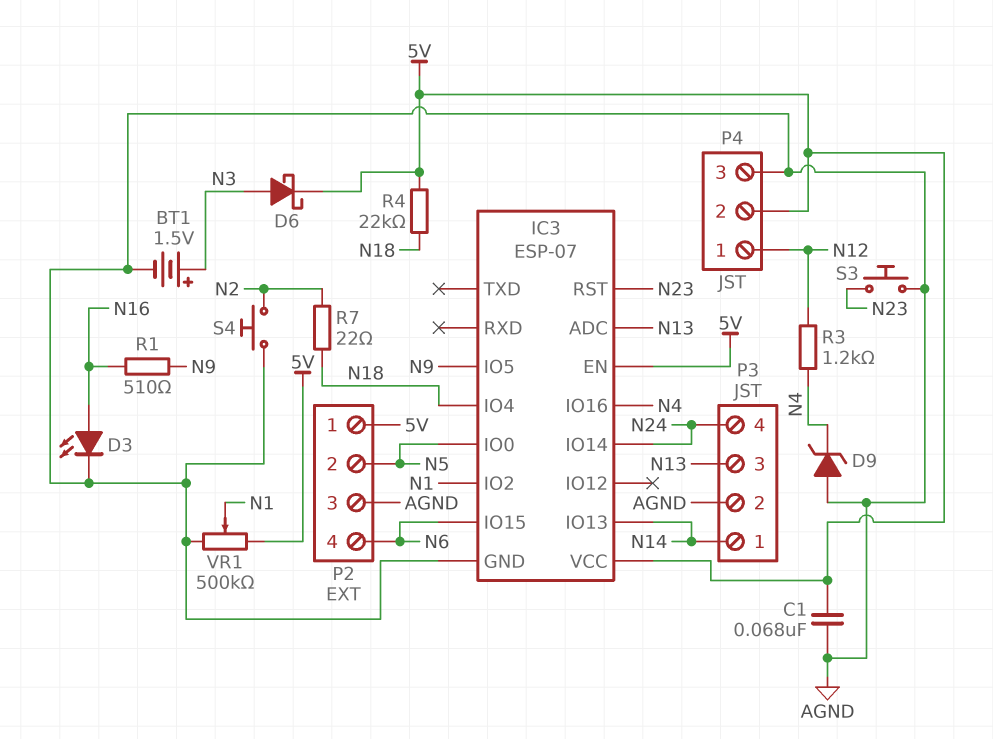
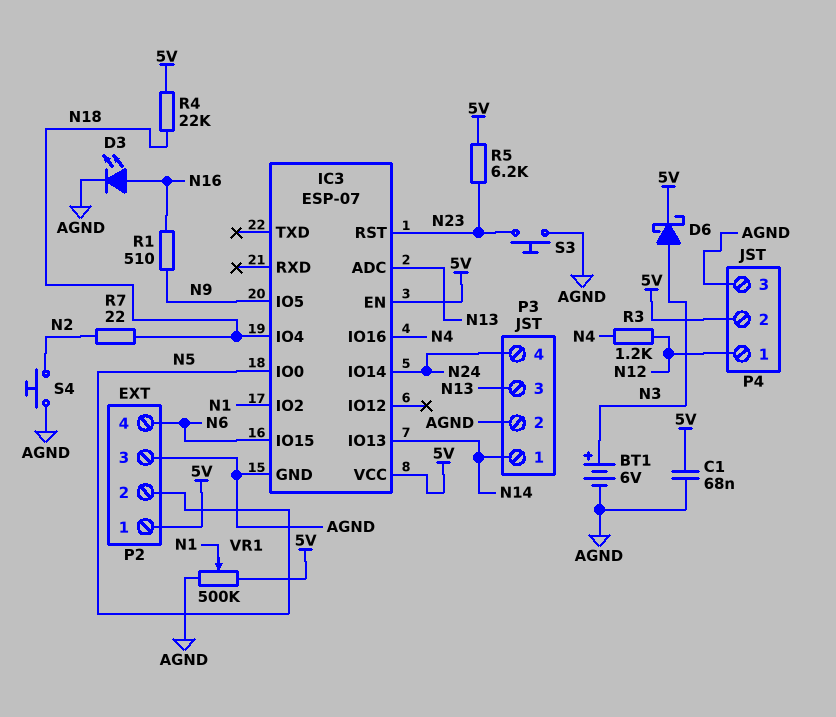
BT1: 1.5V (plus N3, minus AGND) -> 6V (plus N3, minus AGND)
D9: zener (A AGND, K N4) -> none
R5: none -> 6.2k (5V, N23)

